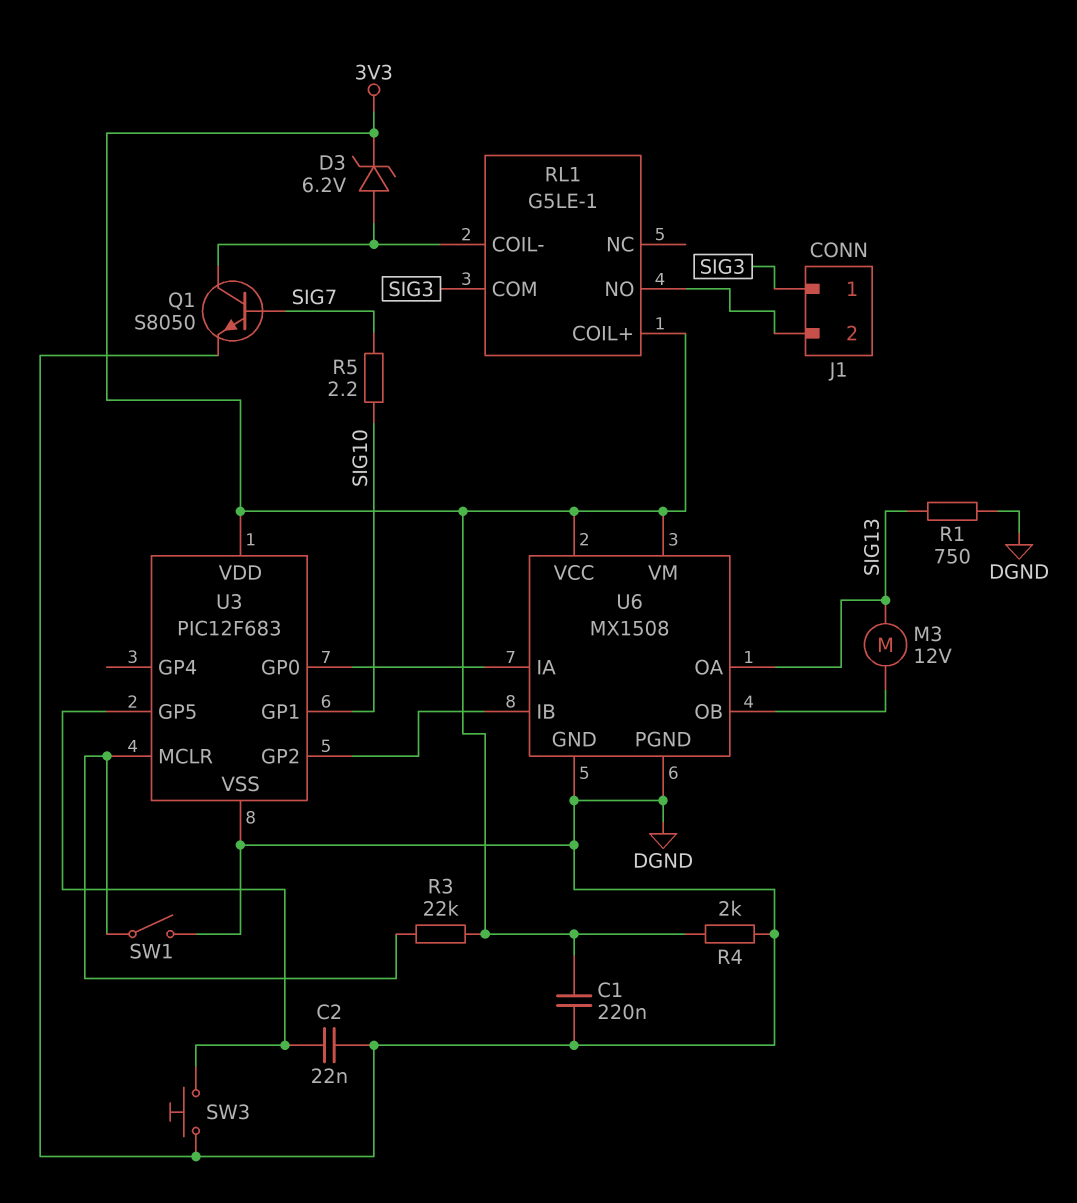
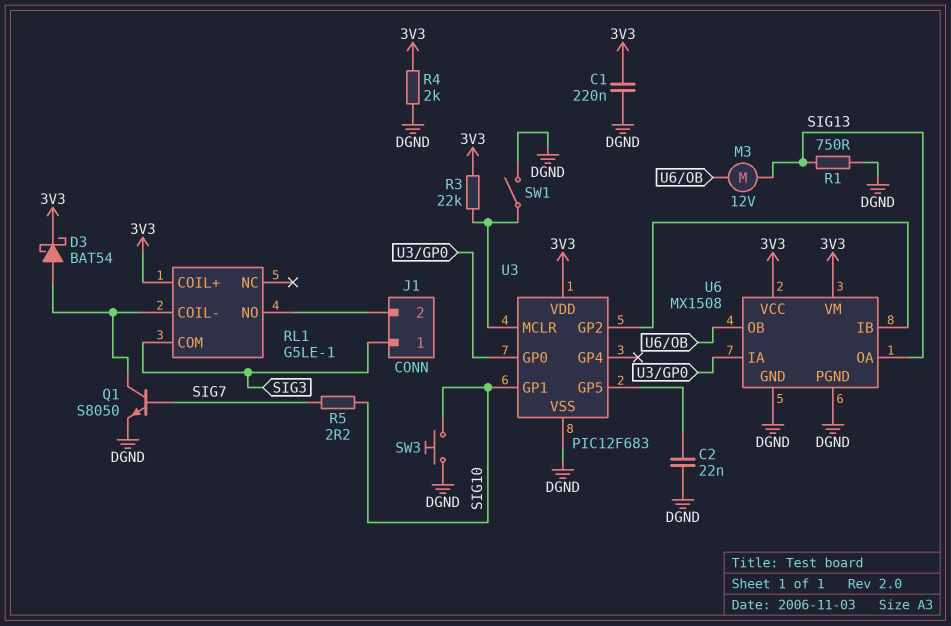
D3: zener 6.2V (A RL1/COIL-, K 3V3) -> schottky BAT54 (A RL1/COIL-, K 3V3)
SW3: button (DGND, U3/GP5) -> button (DGND, SIG10)

